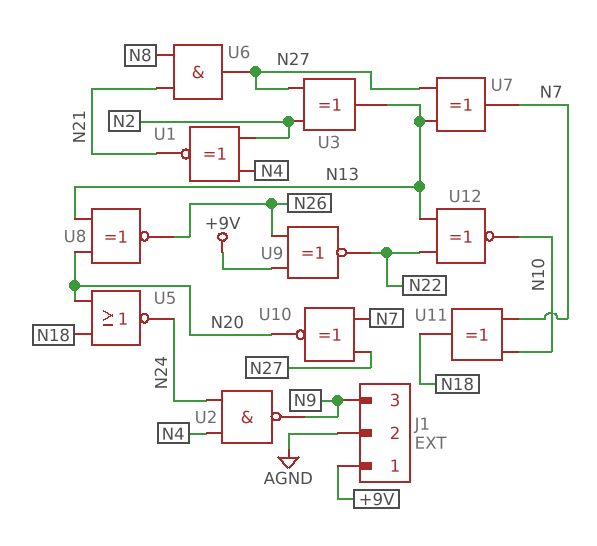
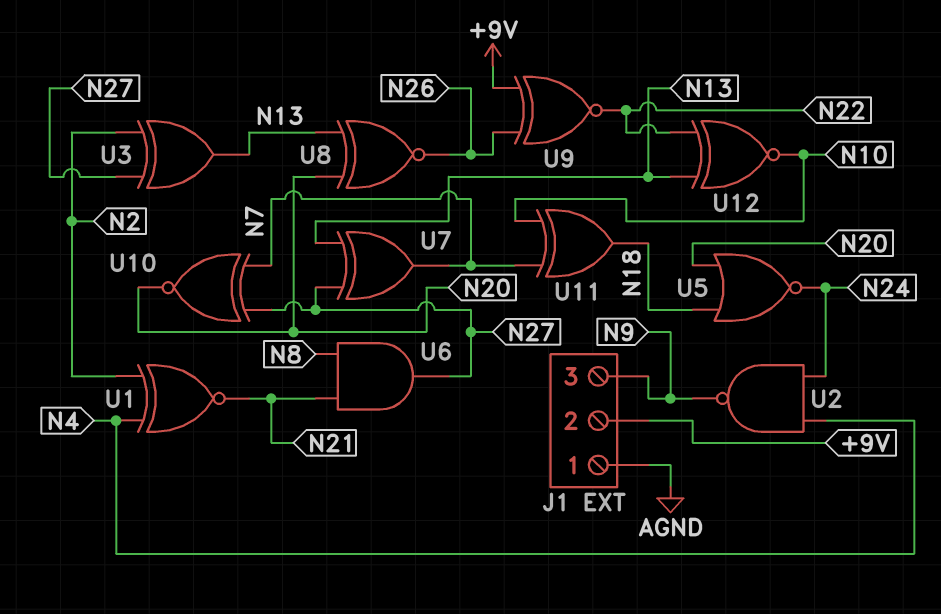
J1 pin 1: +9V -> AGND
J1 pin 2: AGND -> +9V

